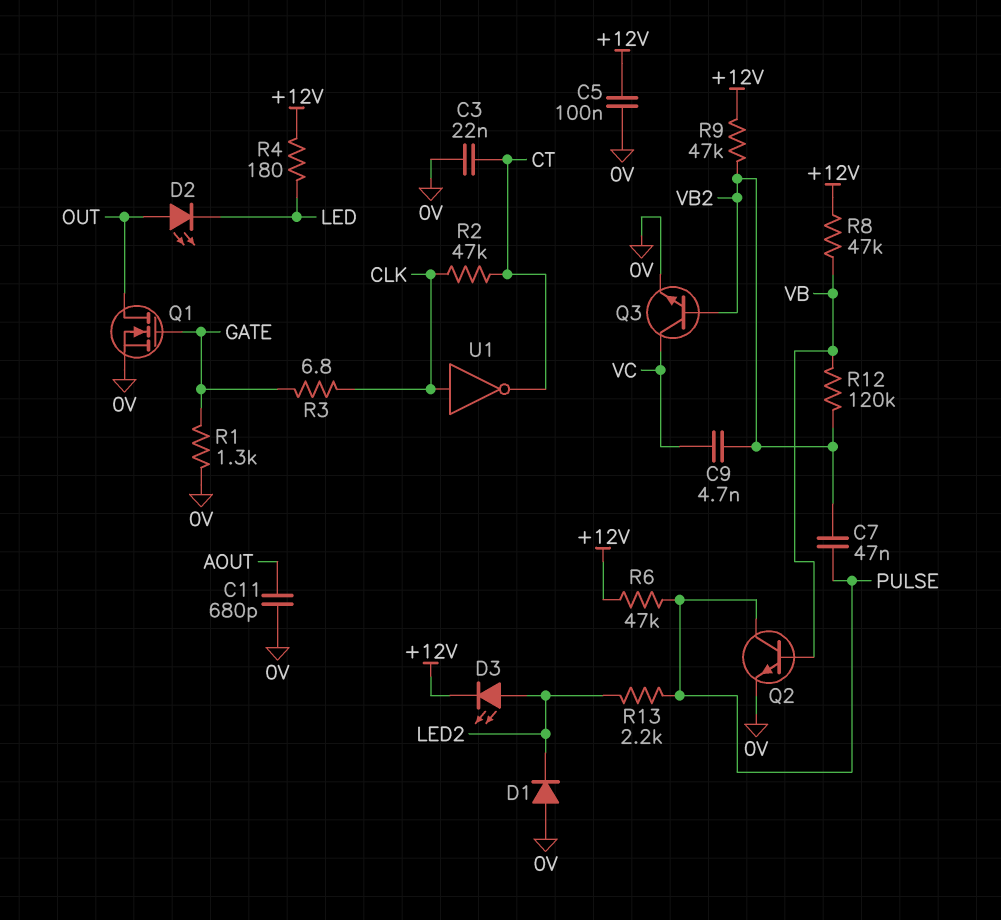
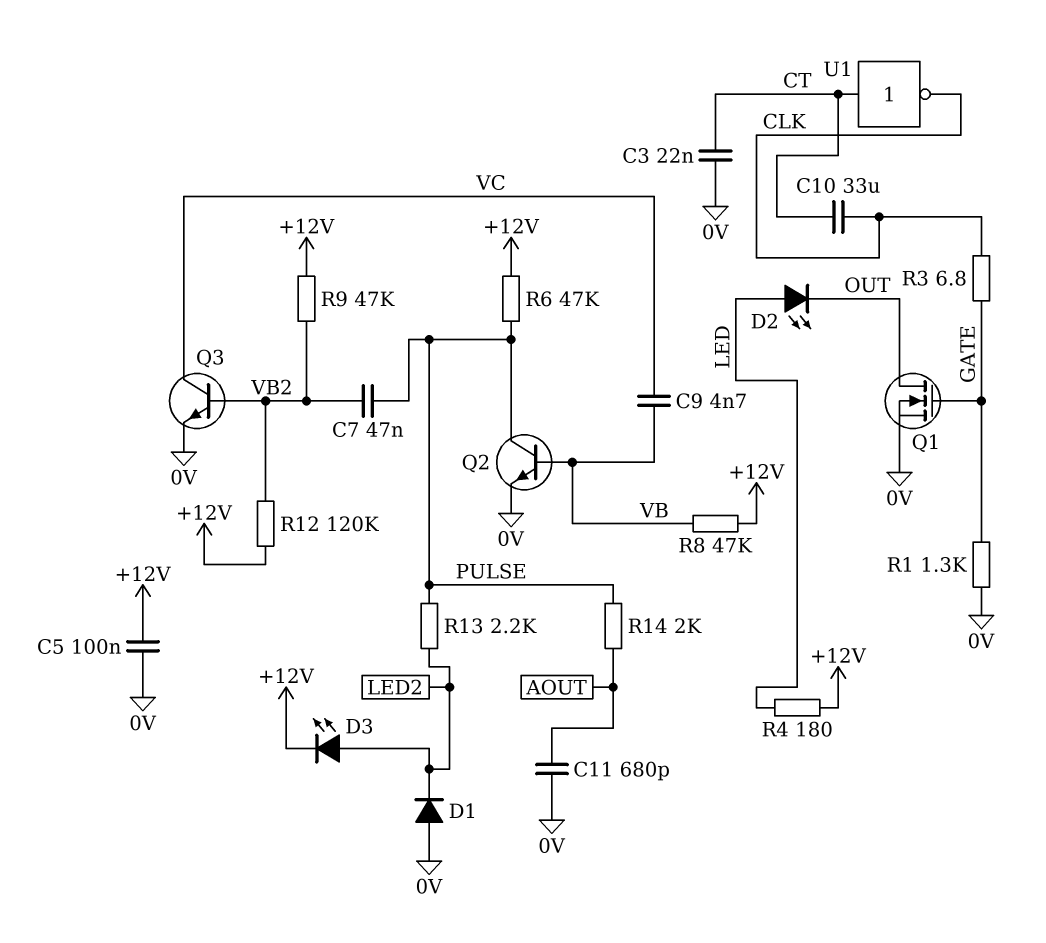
C9: 4.7nF (VB2, VC) -> 4.7nF (VB, VC)
C10: none -> 33uF (CLK, CT)
D2: LED (A OUT, K LED) -> LED (A LED, K OUT)
R2: 47k (CLK, CT) -> none
R12: 120k (VB, VB2) -> 120k (+12V, VB2)
R14: none -> 2k (AOUT, PULSE)
U1: NOT (in CLK, out CT) -> NOT (in CT, out CLK)

